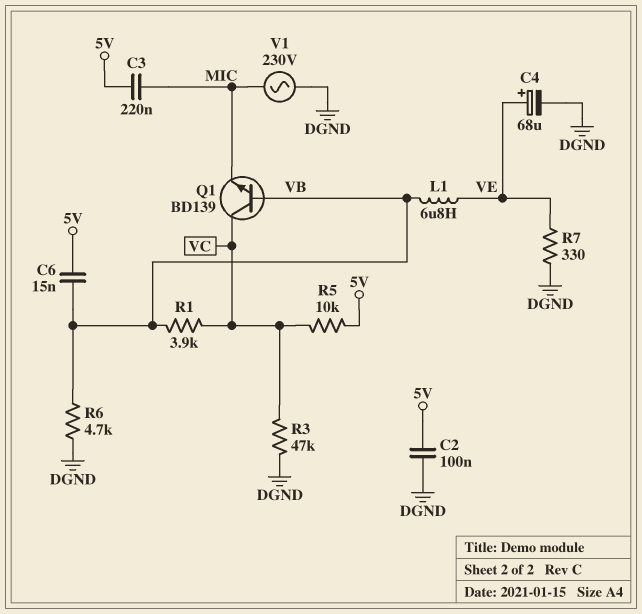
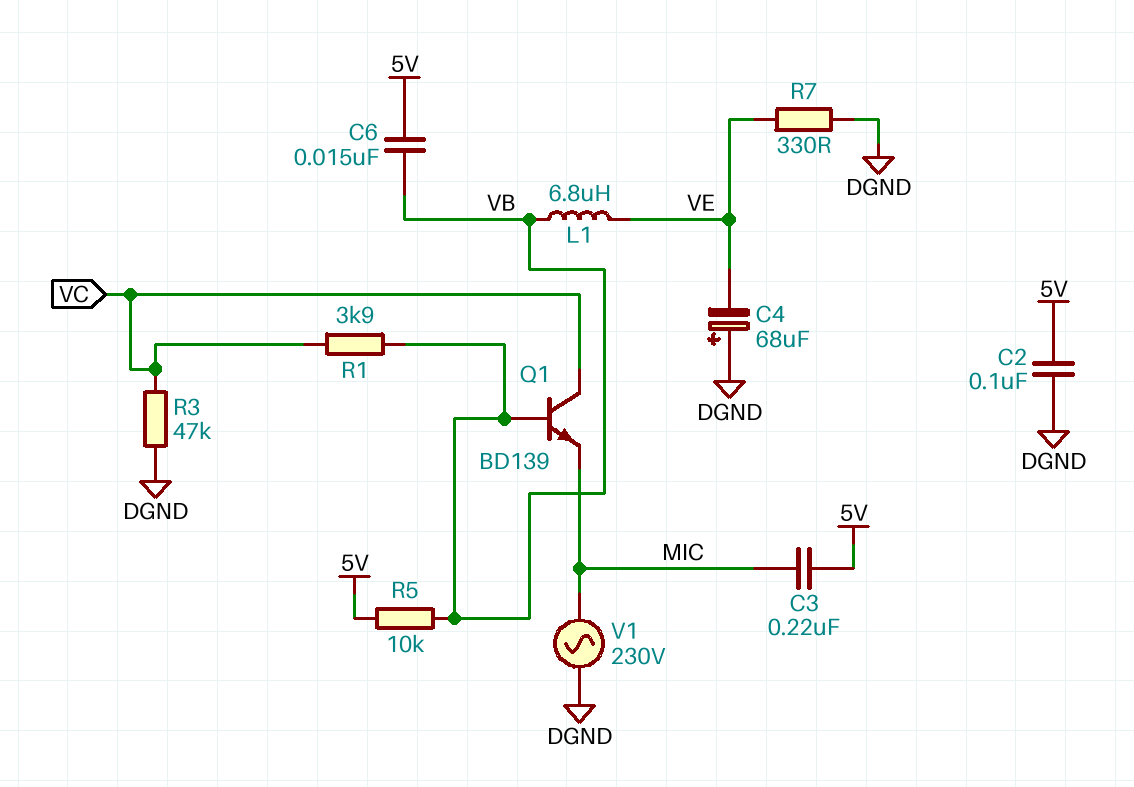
C4: 68uF (plus VE, minus DGND) -> 68uF (plus DGND, minus VE)
R5: 10k (5V, VC) -> 10k (5V, VB)
R6: 4.7k (DGND, VB) -> none

